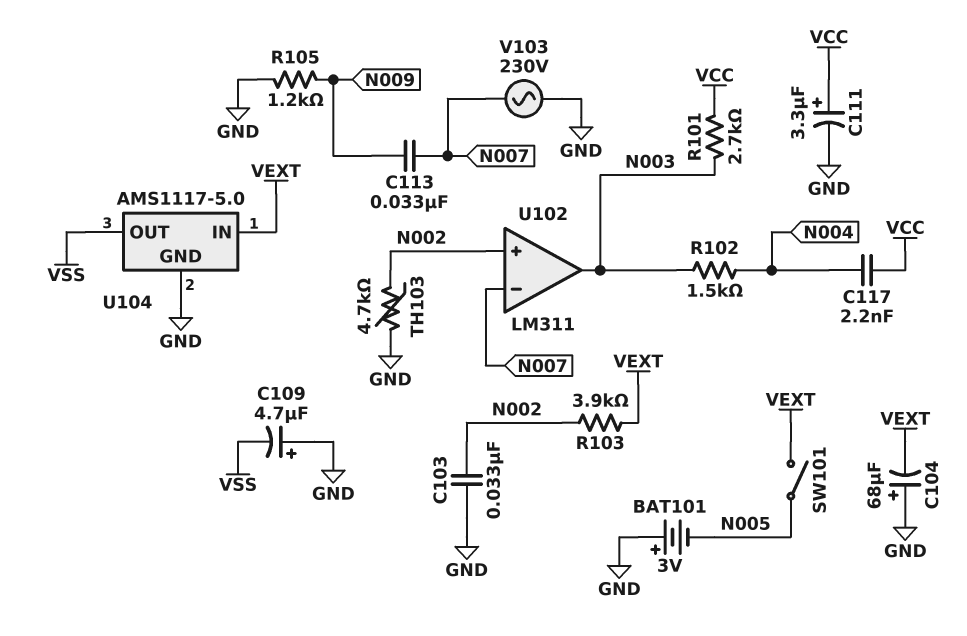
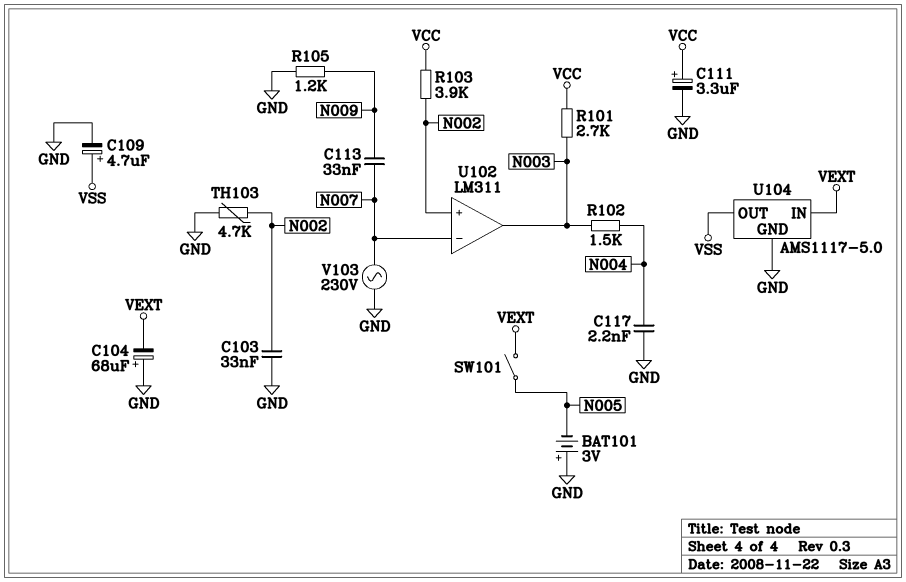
C109: 4.7uF (plus GND, minus VSS) -> 4.7uF (plus VSS, minus GND)
C117: 2.2nF (N004, VCC) -> 2.2nF (GND, N004)
R103: 3.9k (N002, VEXT) -> 3.9k (N002, VCC)

